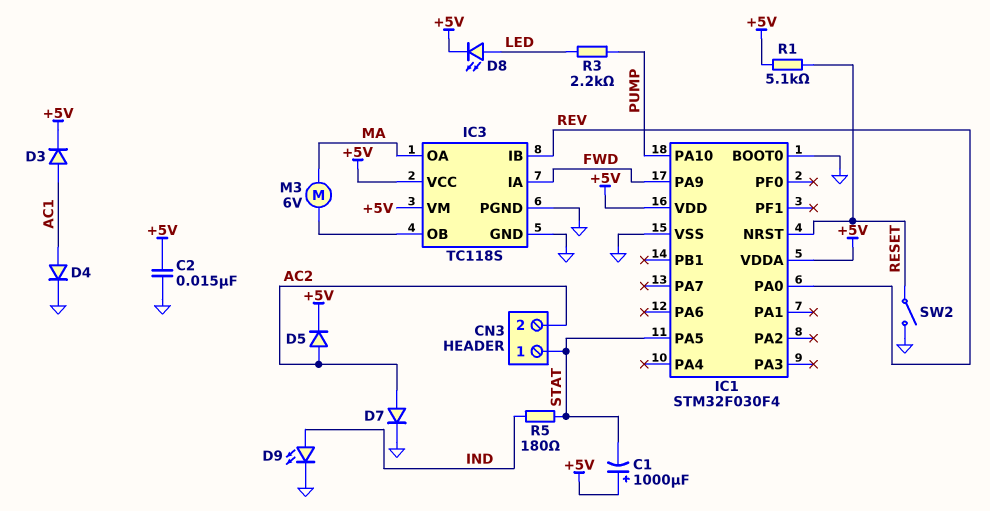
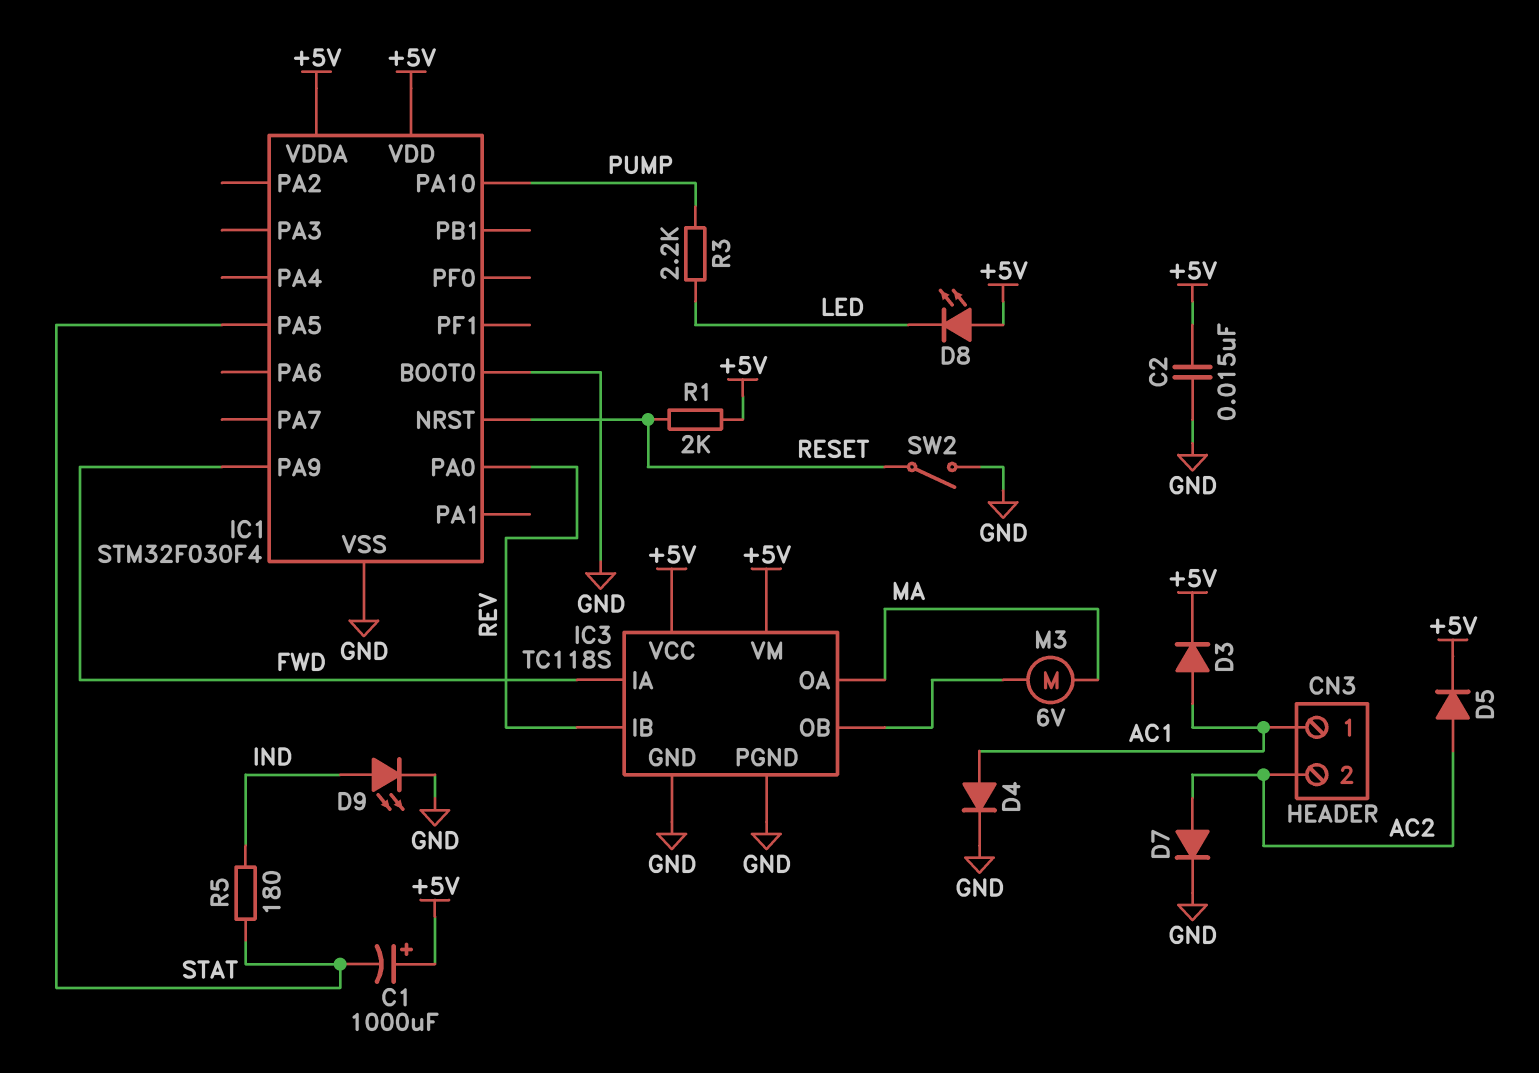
CN3 pin 1: STAT -> AC1
D8: LED (A LED, K +5V) -> LED (A +5V, K LED)
R1: 5.1k (+5V, RESET) -> 2k (+5V, RESET)

